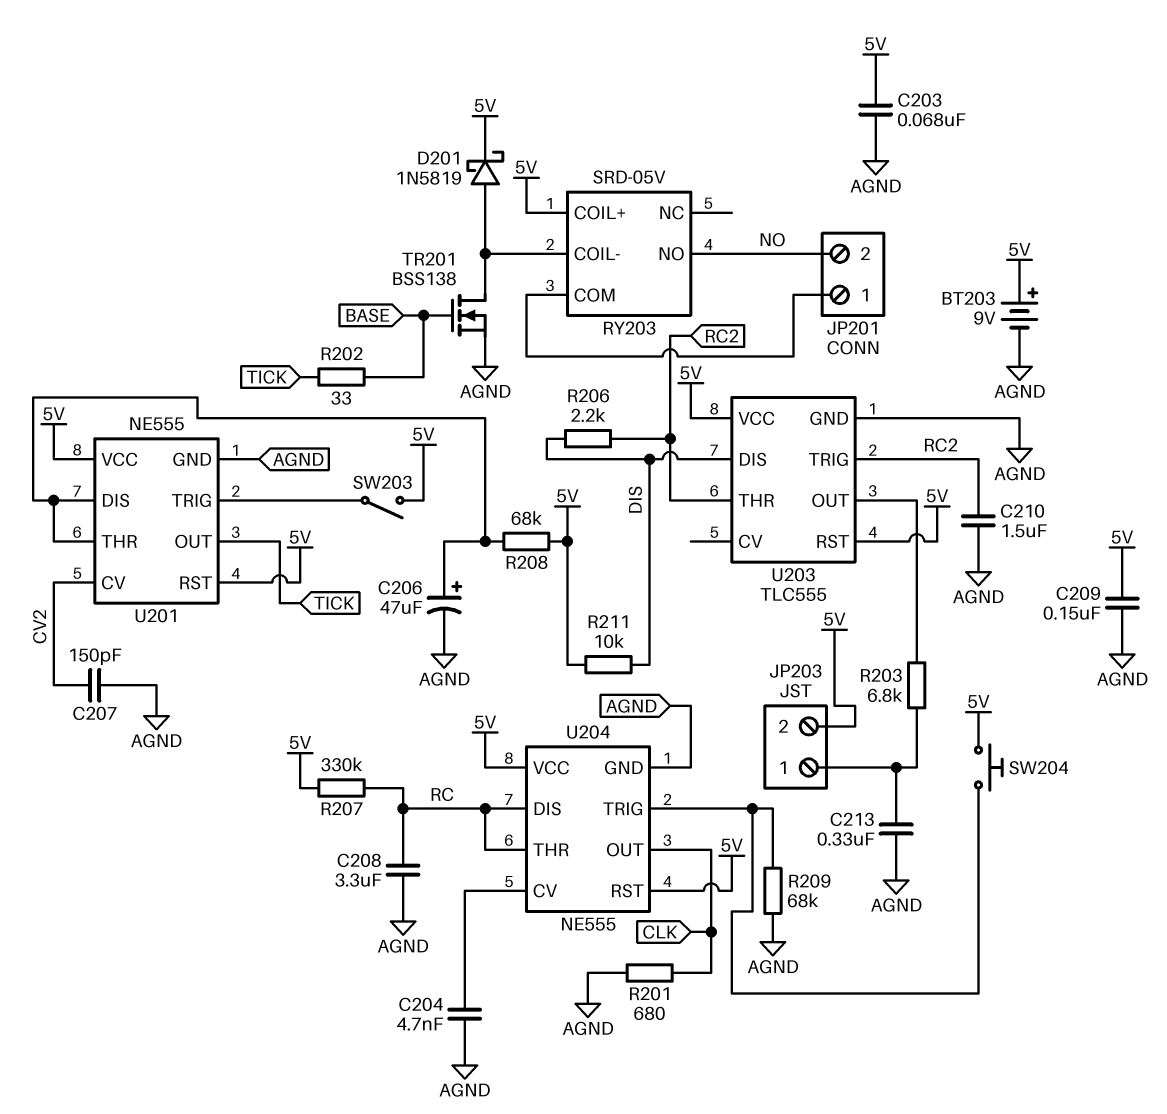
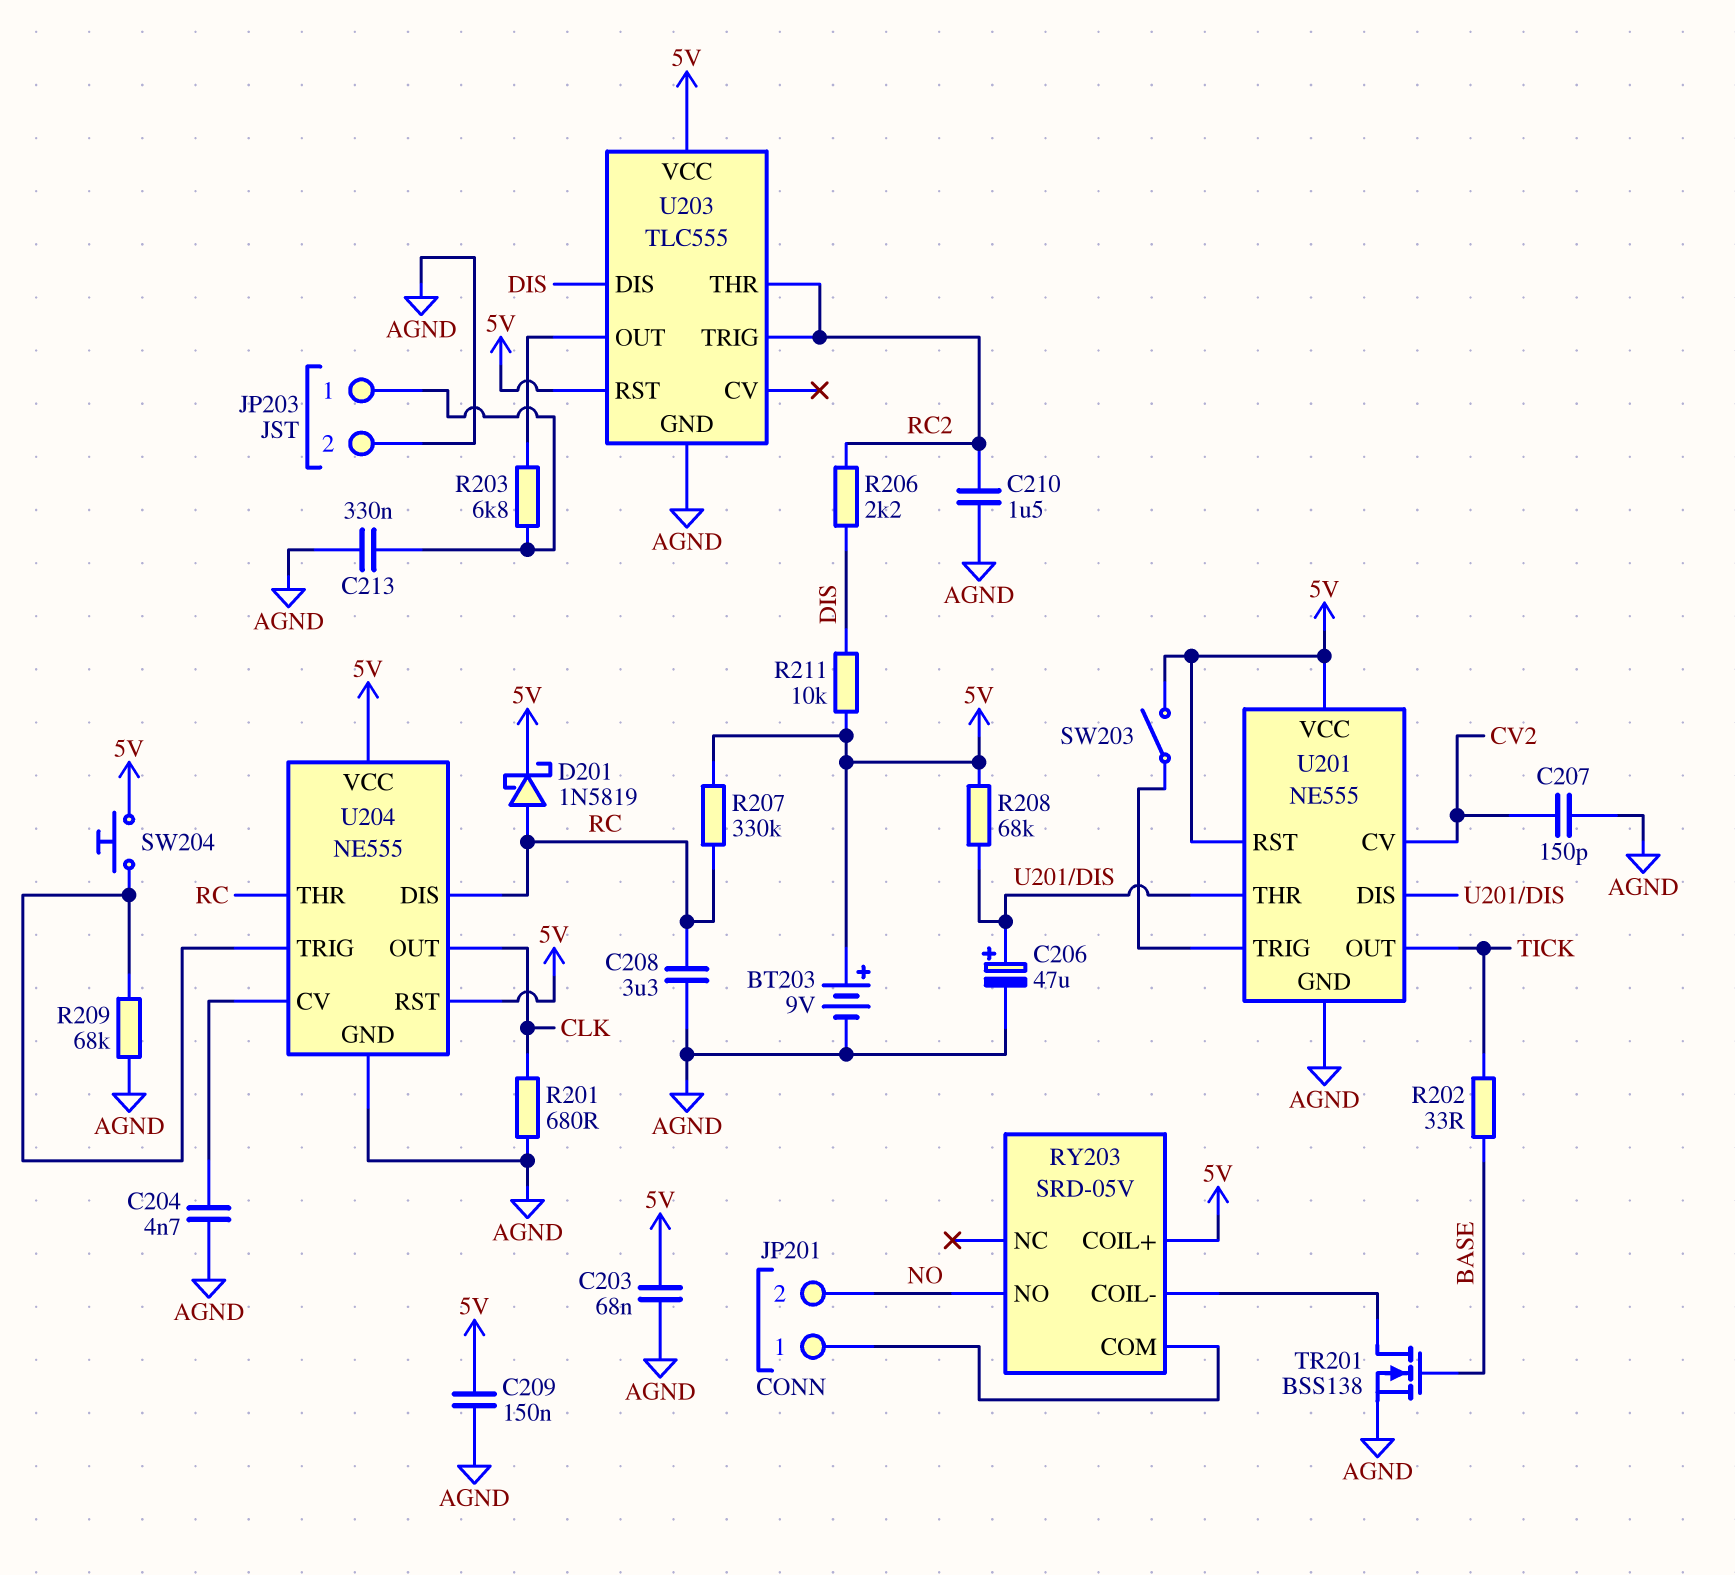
D201: schottky 1N5819 (A RY203/COIL-, K 5V) -> schottky 1N5819 (A RC, K 5V)
JP203 pin 2: 5V -> AGND

